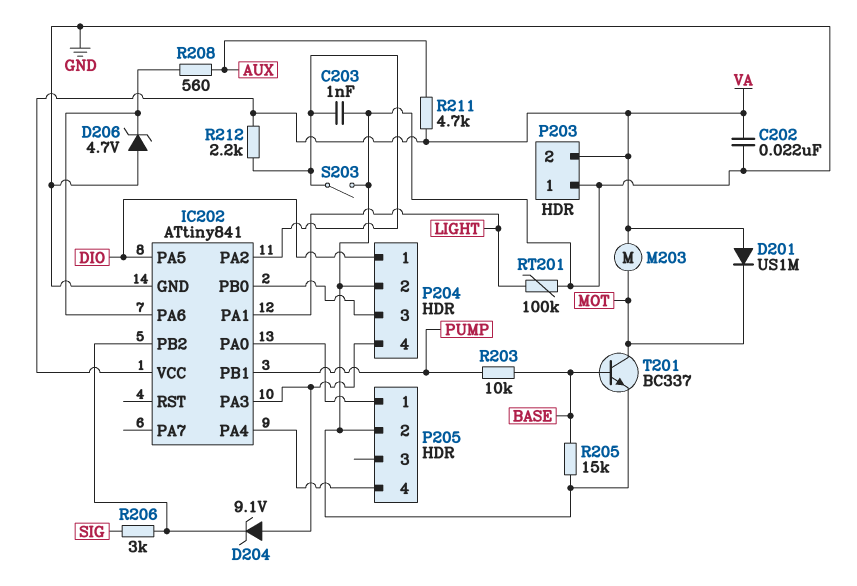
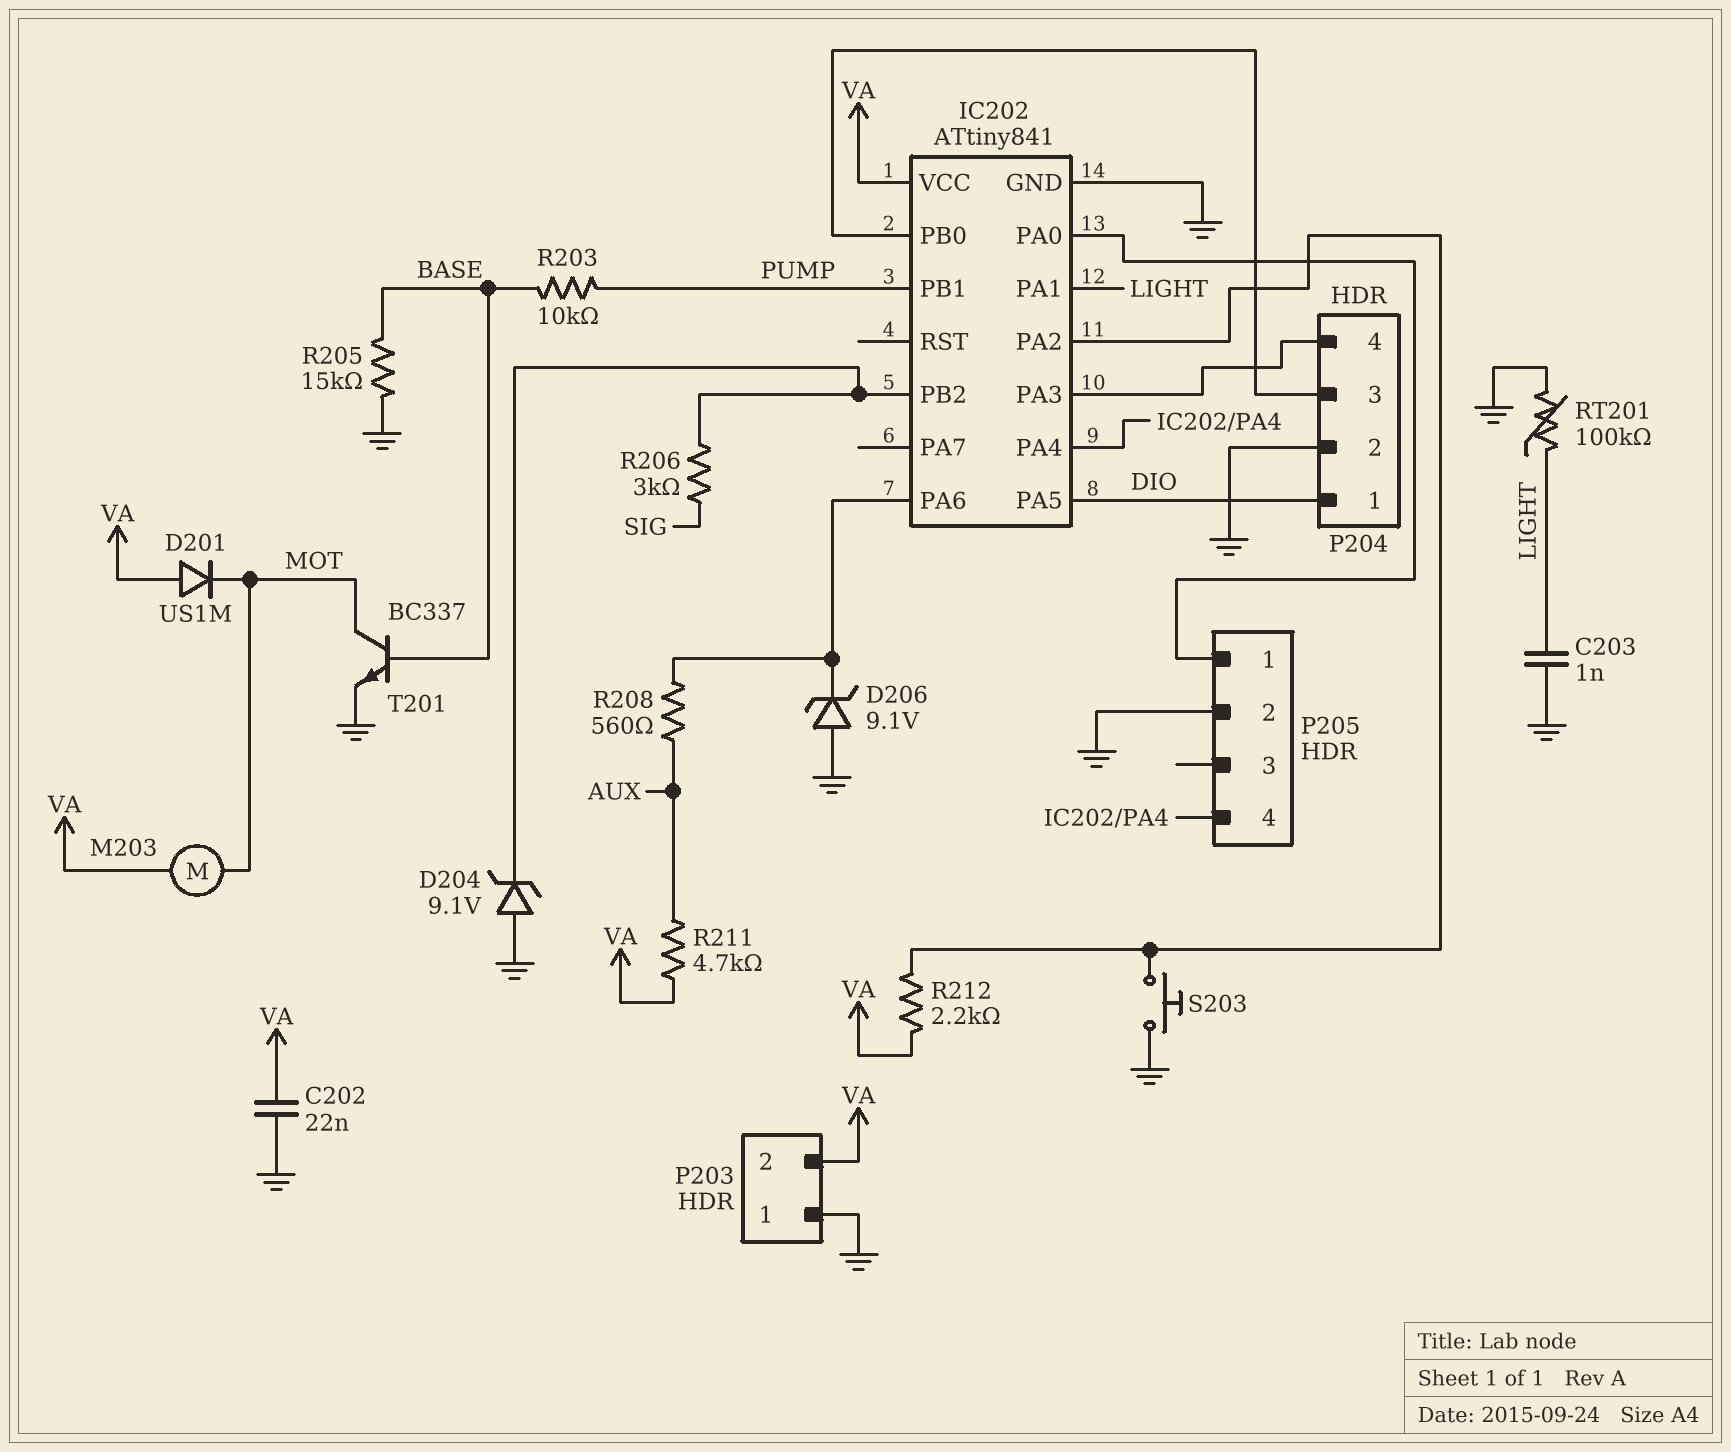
C203: 1nF (GND, IC202/PA2) -> 1nF (GND, LIGHT)
D204: zener 9.1V (A IC202/PA3, K IC202/PB2) -> zener 9.1V (A GND, K IC202/PB2)
D206: zener 4.7V (A GND, K IC202/PA6) -> zener 9.1V (A GND, K IC202/PA6)
S203: switch (GND, IC202/PA2) -> button (GND, IC202/PA2)

